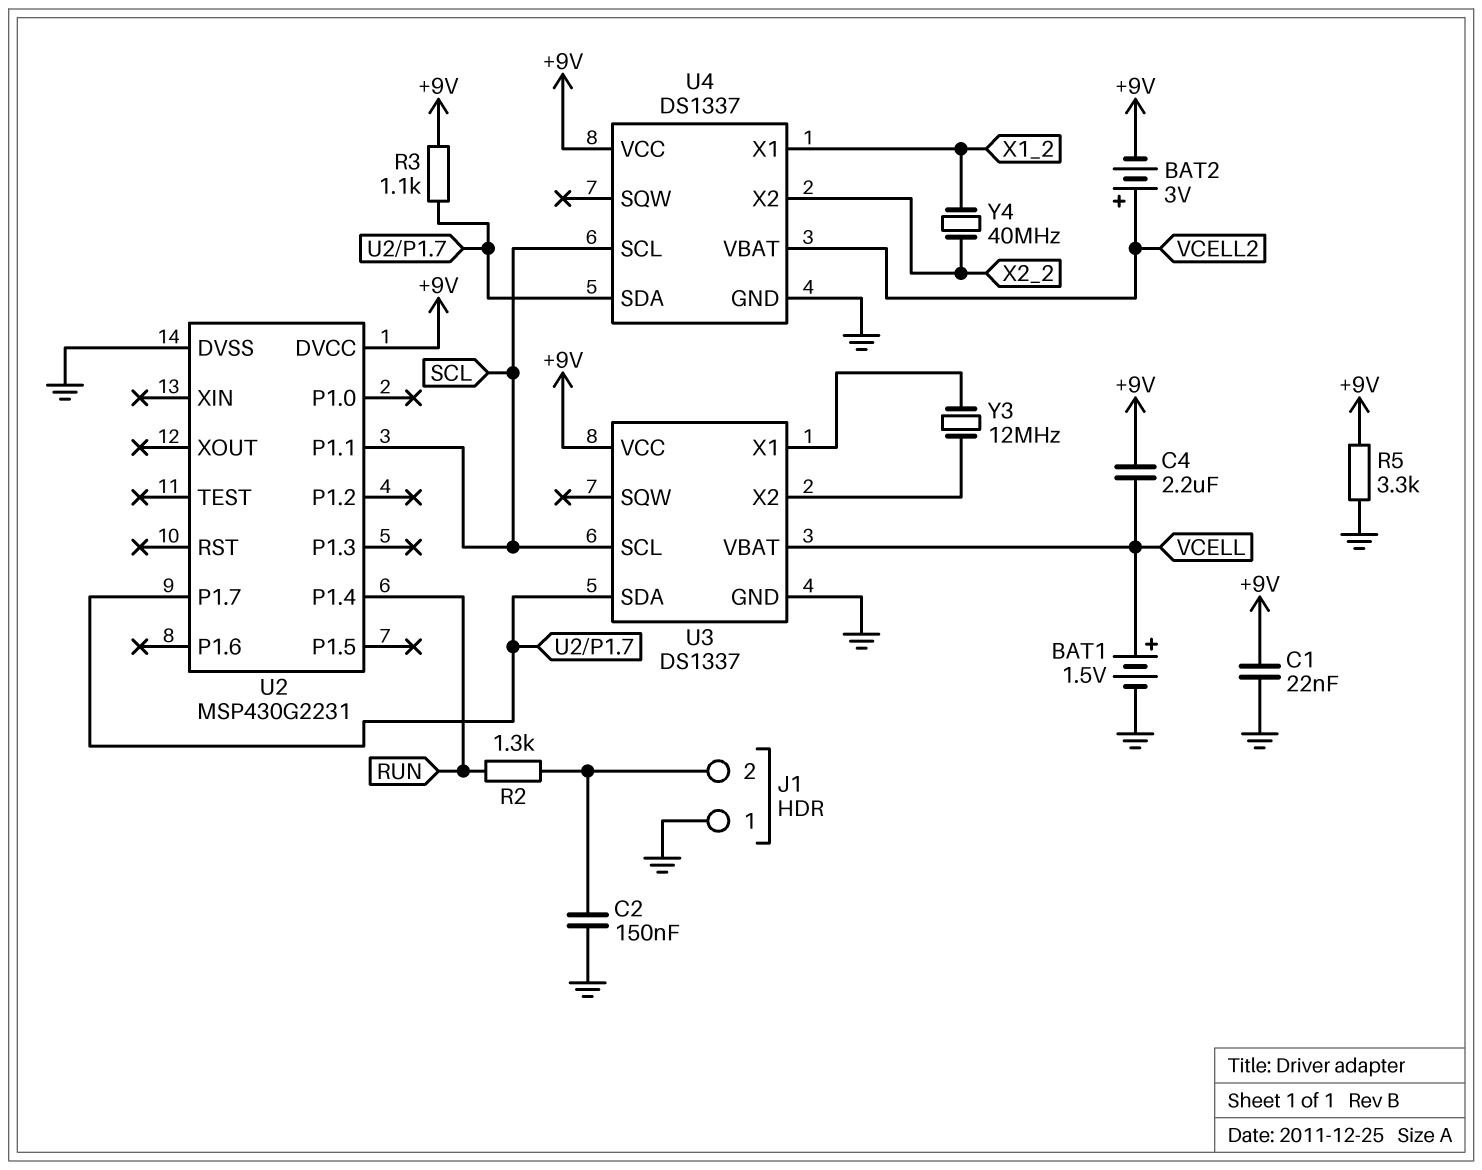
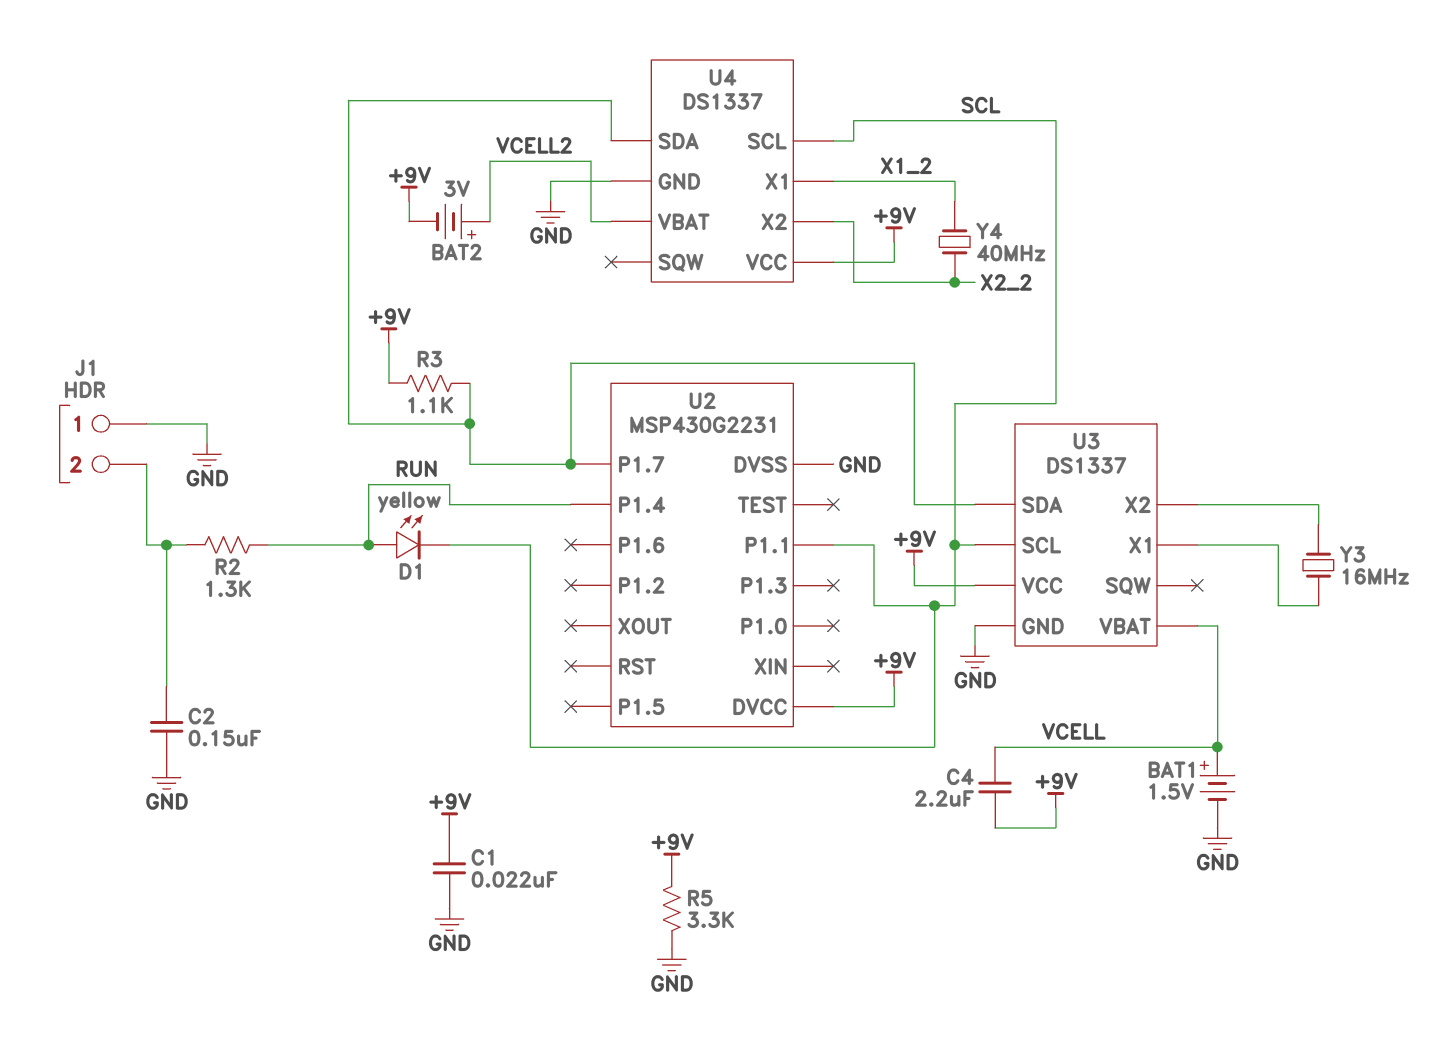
D1: none -> LED yellow (A RUN, K SCL)
Y3: 12MHz (U3/X1, U3/X2) -> 16MHz (U3/X1, U3/X2)

